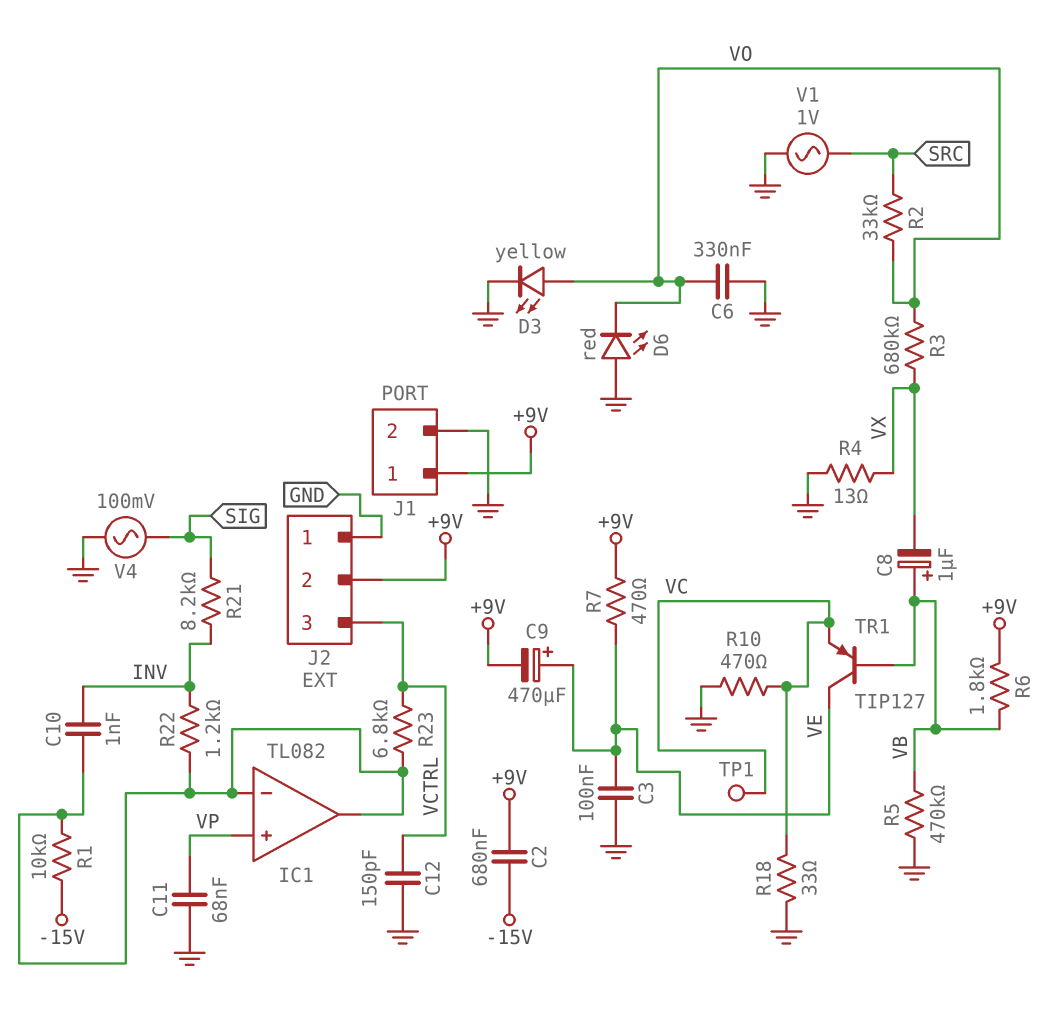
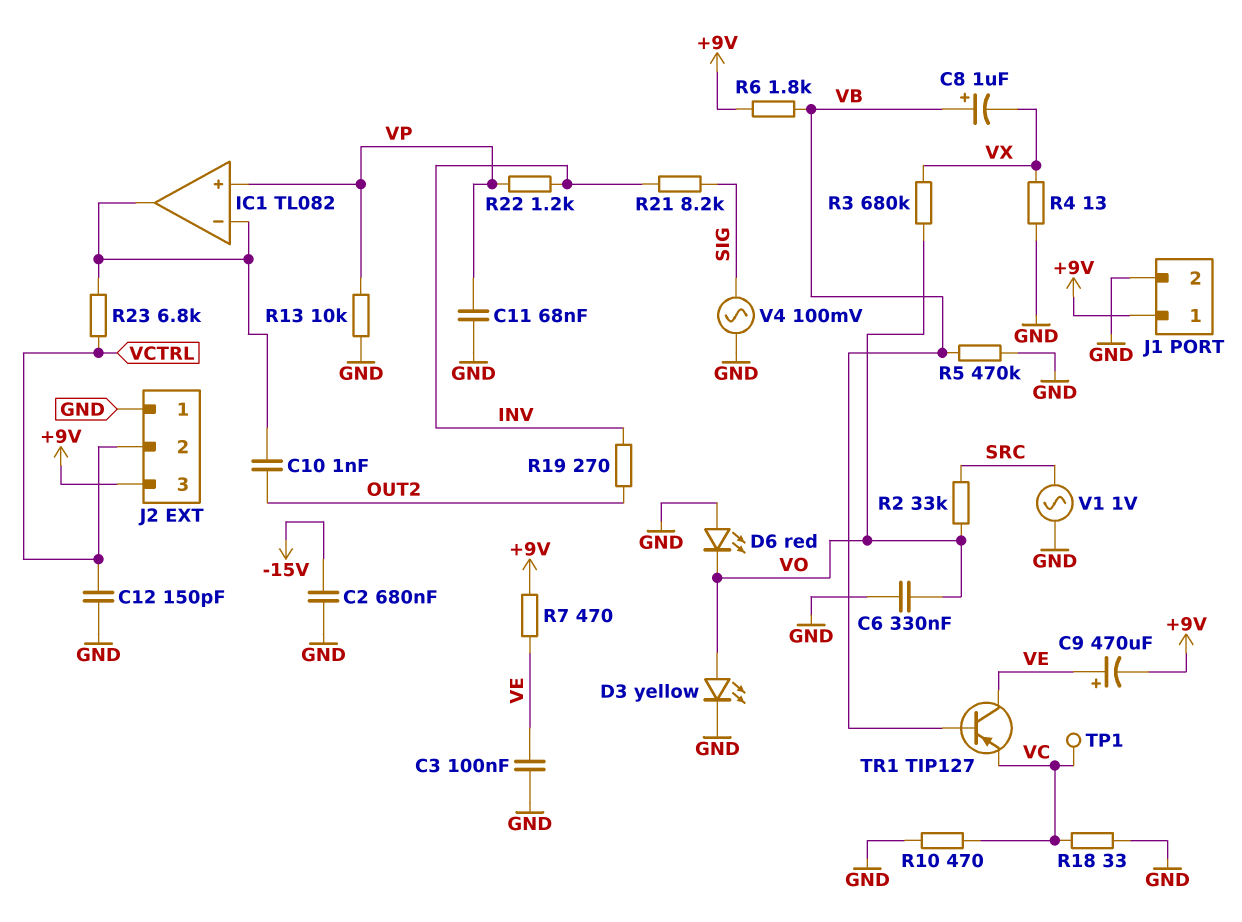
C2: 680nF (+9V, -15V) -> 680nF (-15V, GND)
C10: 1nF (IC1/in-, INV) -> 1nF (IC1/in-, OUT2)
J2 pin 2: +9V -> VCTRL
J2 pin 3: VCTRL -> +9V
R1: 10k (-15V, IC1/in-) -> none
R13: none -> 10k (GND, VP)
R19: none -> 270 (INV, OUT2)
R22: 1.2k (IC1/in-, INV) -> 1.2k (INV, VP)

